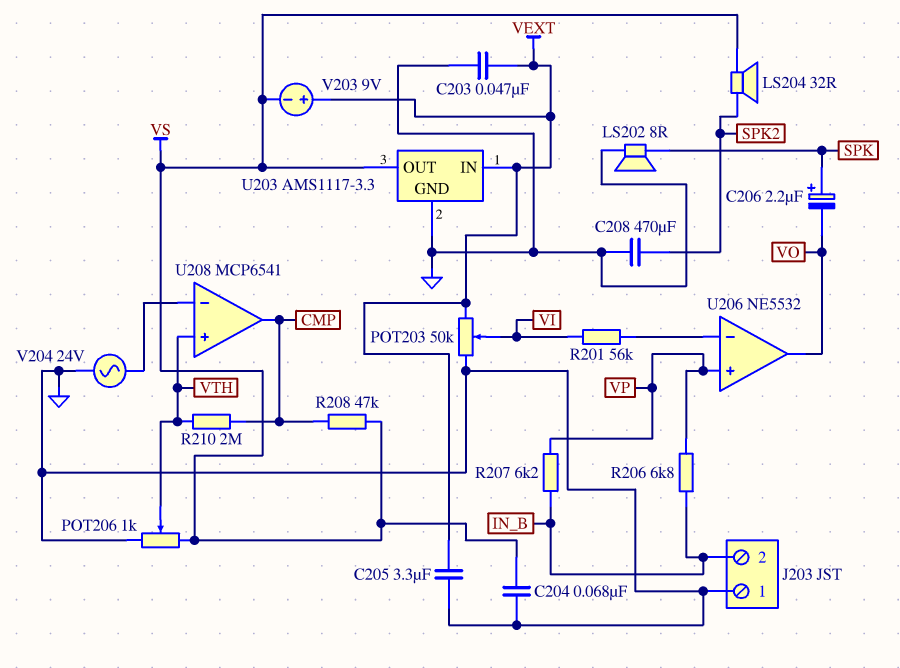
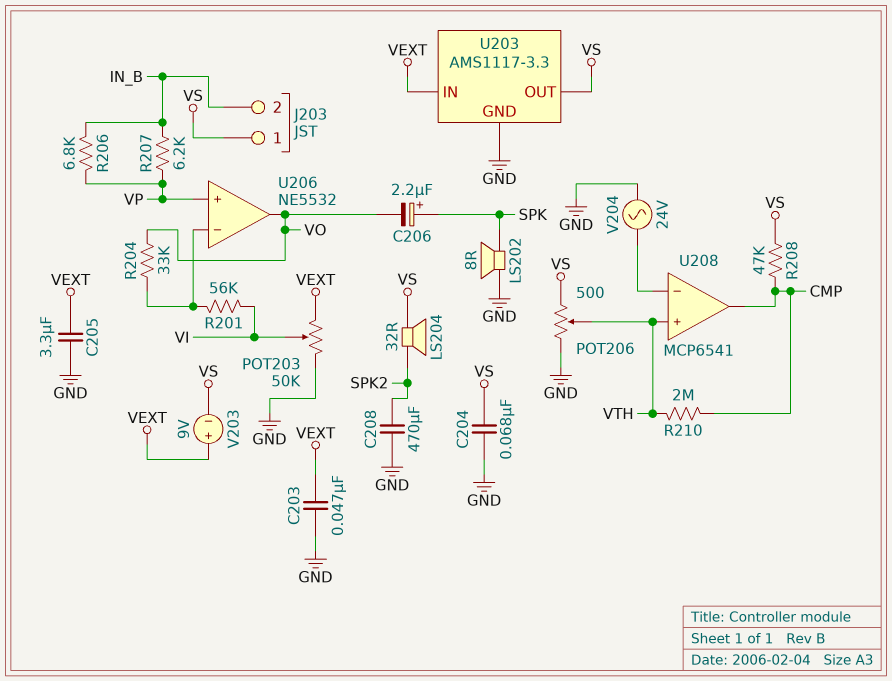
J203 pin 1: GND -> VS
POT206: 1k (GND, VS, wiper VTH) -> 500 (GND, VS, wiper VTH)
R204: none -> 33k (U206/in-, VO)

